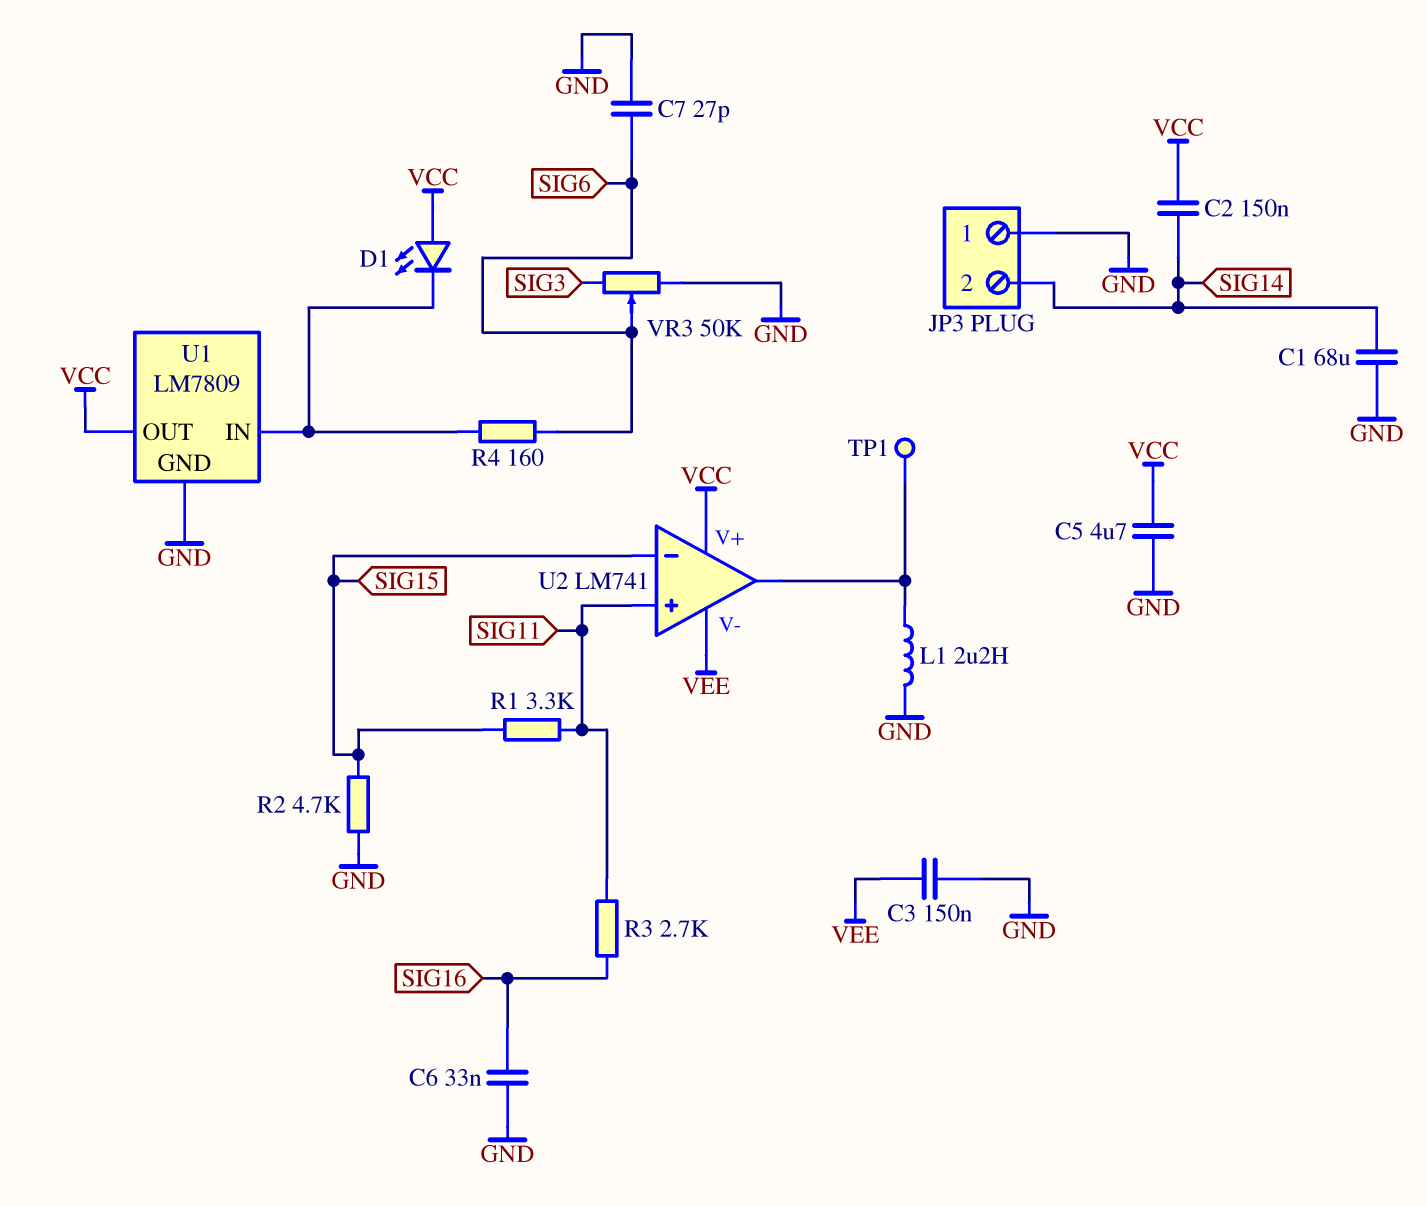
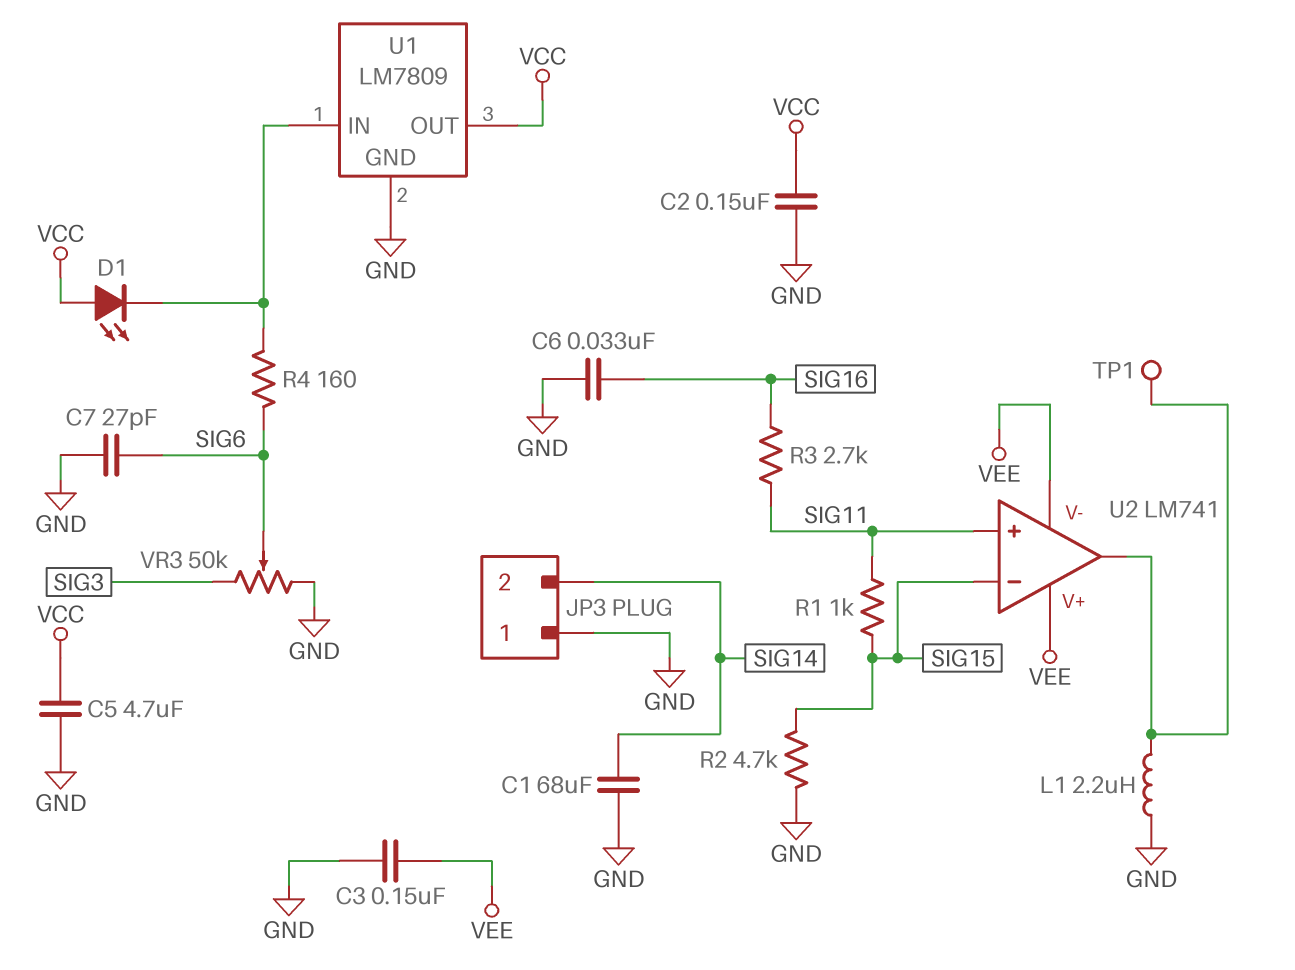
C2: 150nF (SIG14, VCC) -> 150nF (GND, VCC)
R1: 3.3k (SIG11, SIG15) -> 1k (SIG11, SIG15)
U2 pin V+: VCC -> VEE

